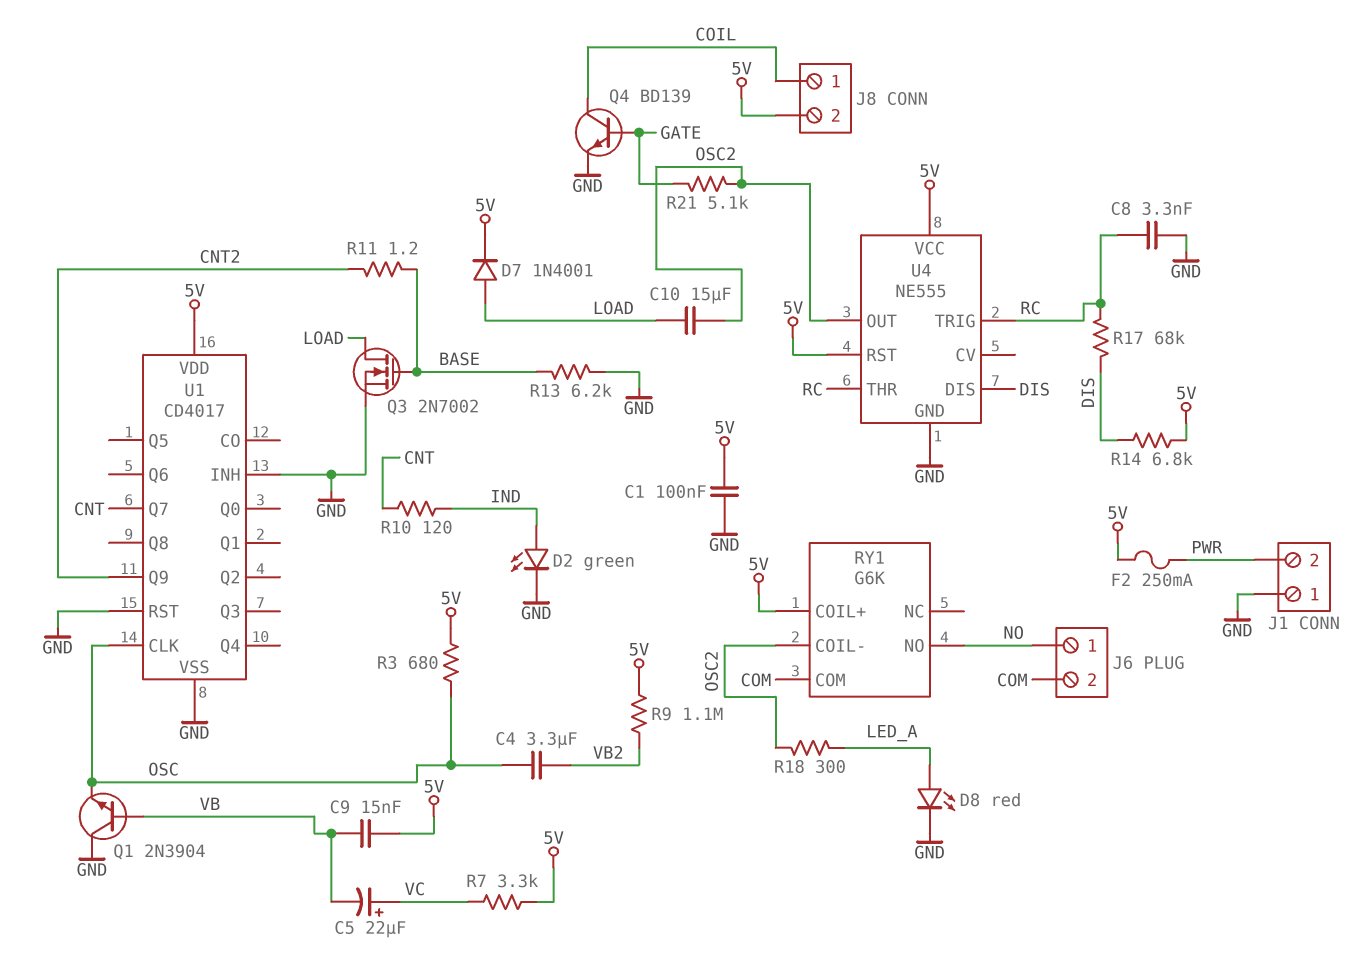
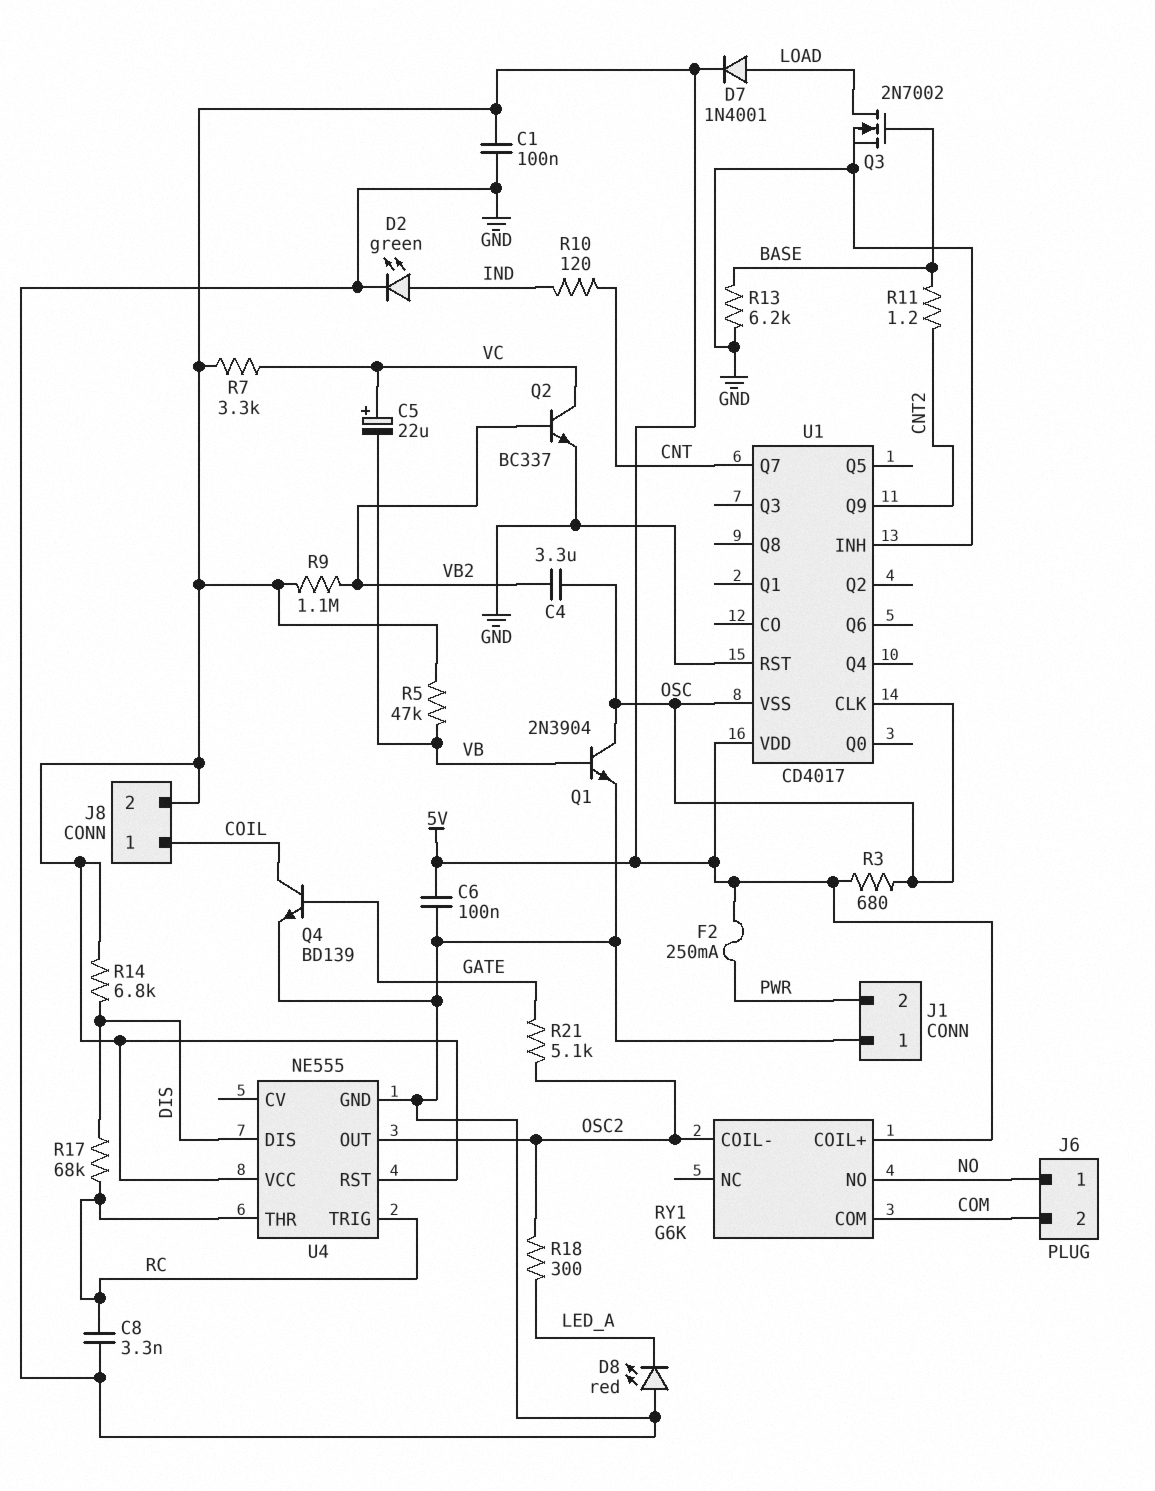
C6: none -> 100nF (5V, GND)
C9: 15nF (5V, VB) -> none
C10: 15uF (LOAD, OSC2) -> none
D8: LED red (A LED_A, K GND) -> LED red (A GND, K LED_A)
Q1: NPN 2N3904 (B VB, C GND, E OSC) -> NPN 2N3904 (B VB, C OSC, E GND)
Q2: none -> NPN BC337 (B VB2, C VC, E GND)
R5: none -> 47k (5V, VB)
U1 pin VSS: GND -> OSC

